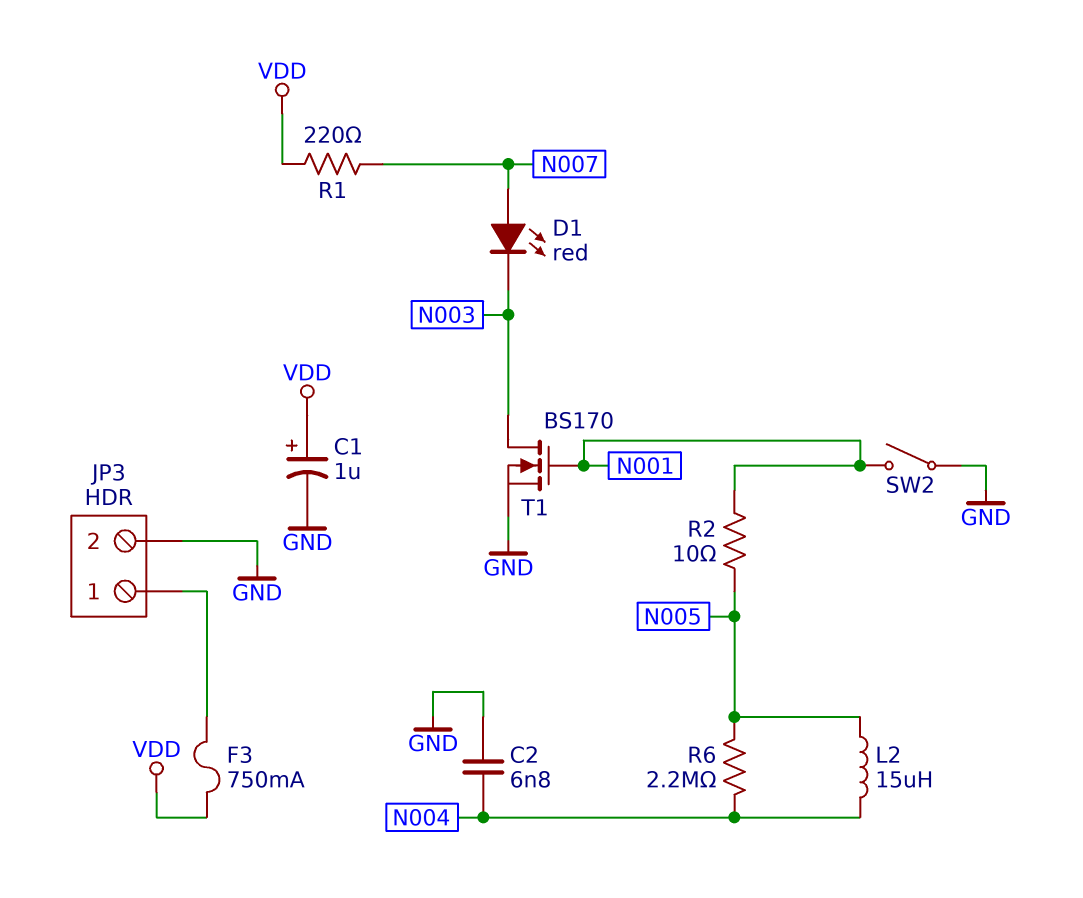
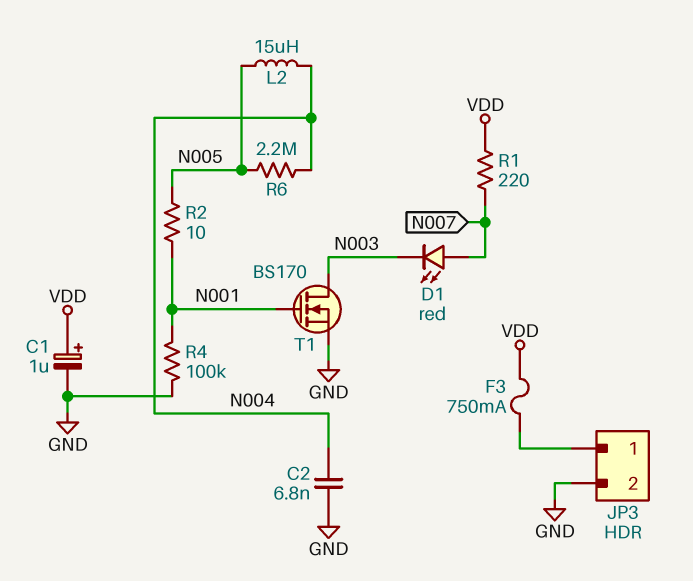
R4: none -> 100k (GND, N001)
SW2: switch (GND, N001) -> none

